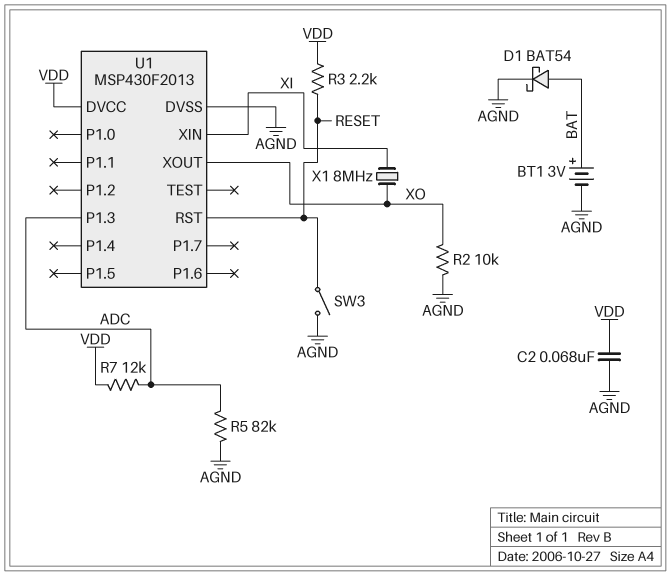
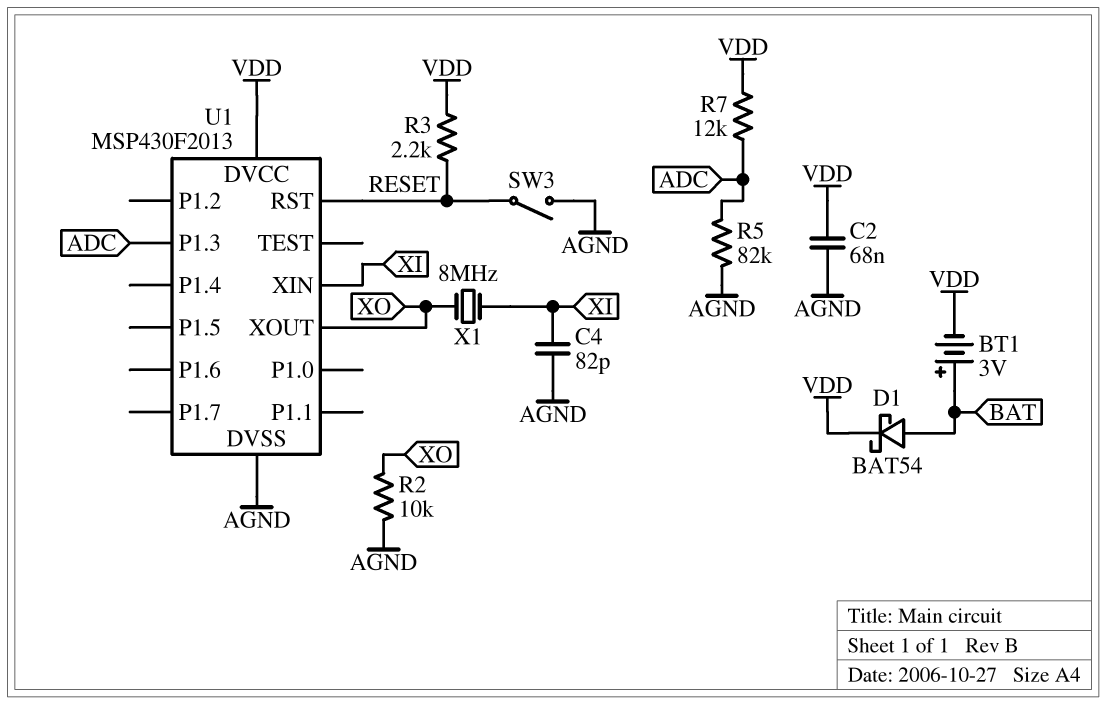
BT1: 3V (plus BAT, minus AGND) -> 3V (plus BAT, minus VDD)
C4: none -> 82pF (AGND, XI)
D1: schottky BAT54 (A BAT, K AGND) -> schottky BAT54 (A BAT, K VDD)

